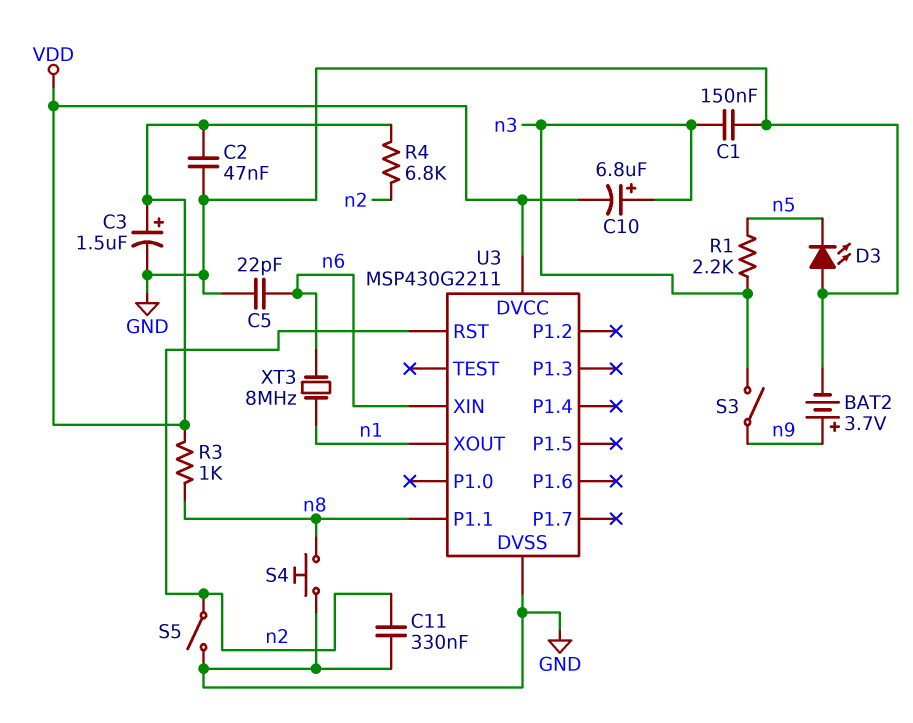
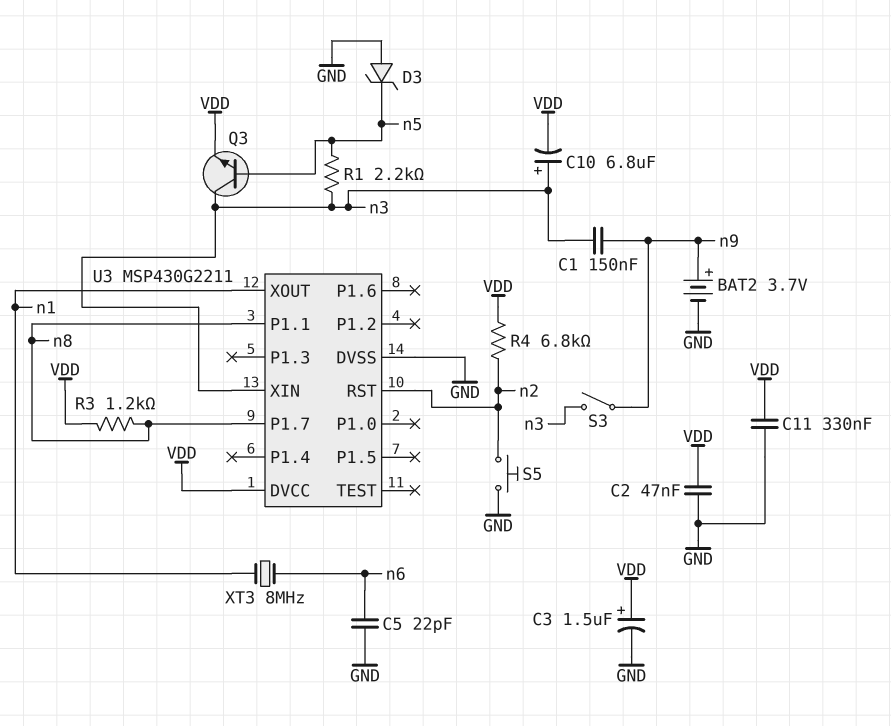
C1: 150nF (GND, n3) -> 150nF (n3, n9)
C11: 330nF (GND, n2) -> 330nF (GND, VDD)
D3: LED (A GND, K n5) -> zener (A GND, K n5)
Q3: none -> NPN (B n5, C n3, E VDD)
R3: 1k (VDD, n8) -> 1.2k (VDD, n8)
S4: button (GND, n8) -> none
S5: switch (GND, n2) -> button (GND, n2)
U3 pin P1.7: none -> n8
U3 pin XIN: n6 -> n3

